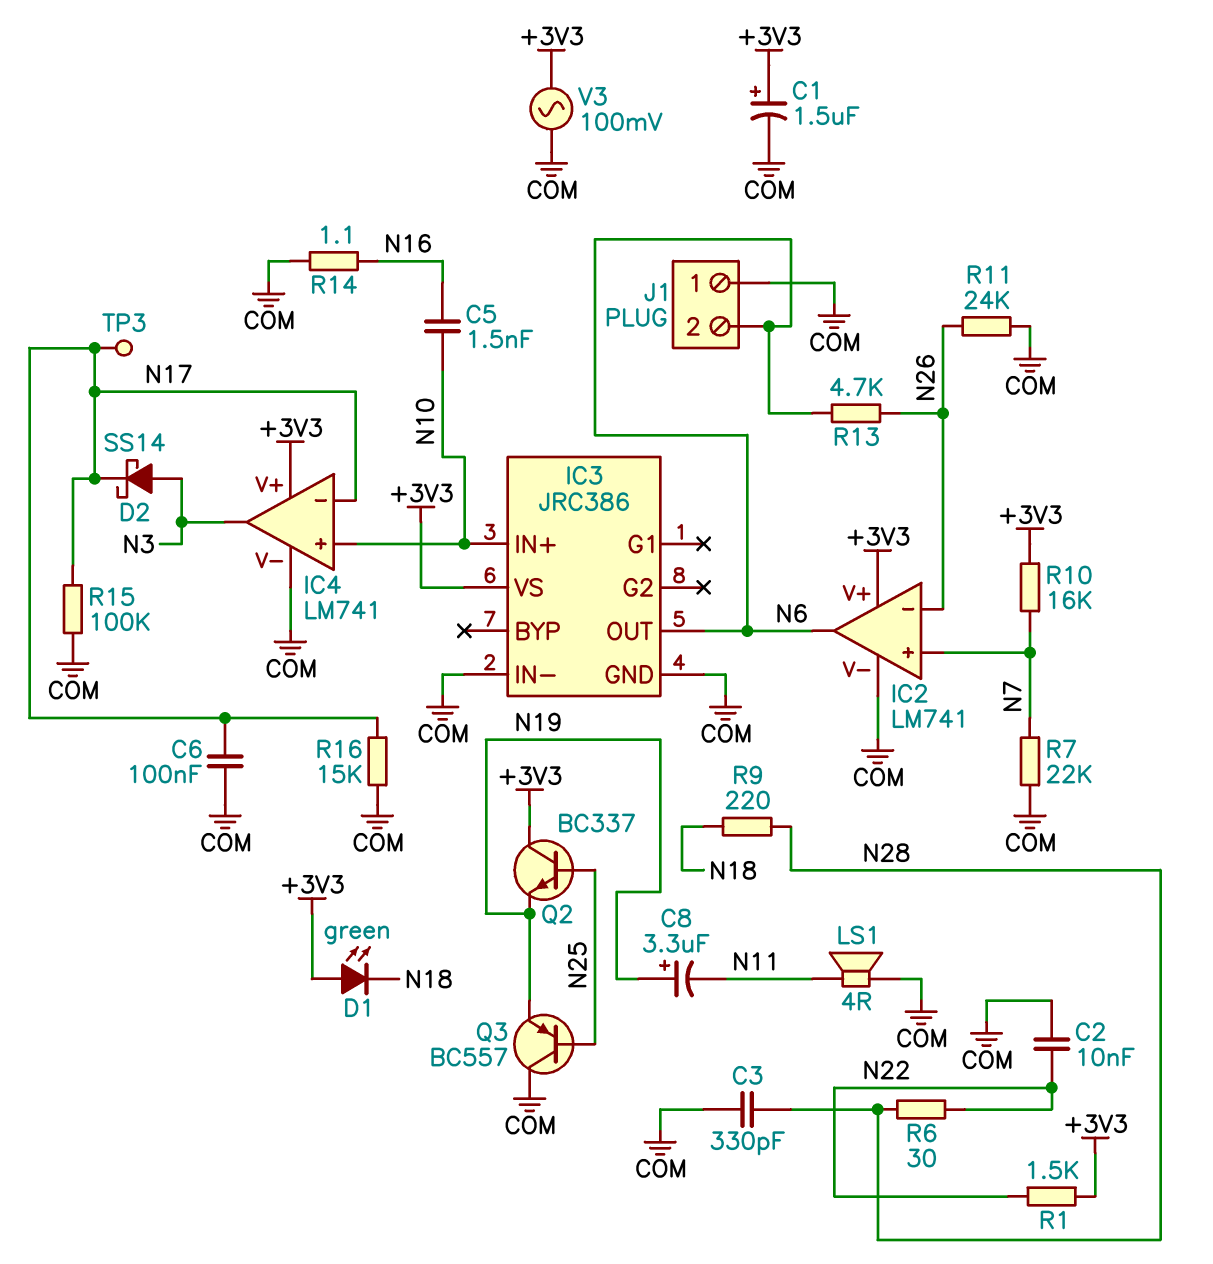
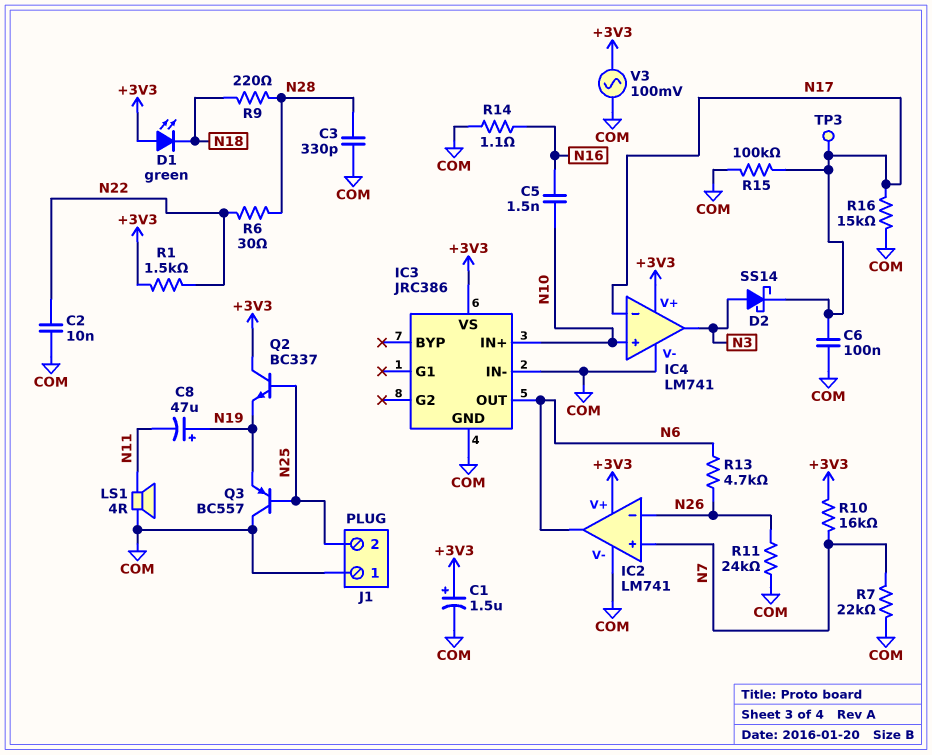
C8: 3.3uF (plus N19, minus N11) -> 47uF (plus N19, minus N11)
J1 pin 2: N6 -> N25

